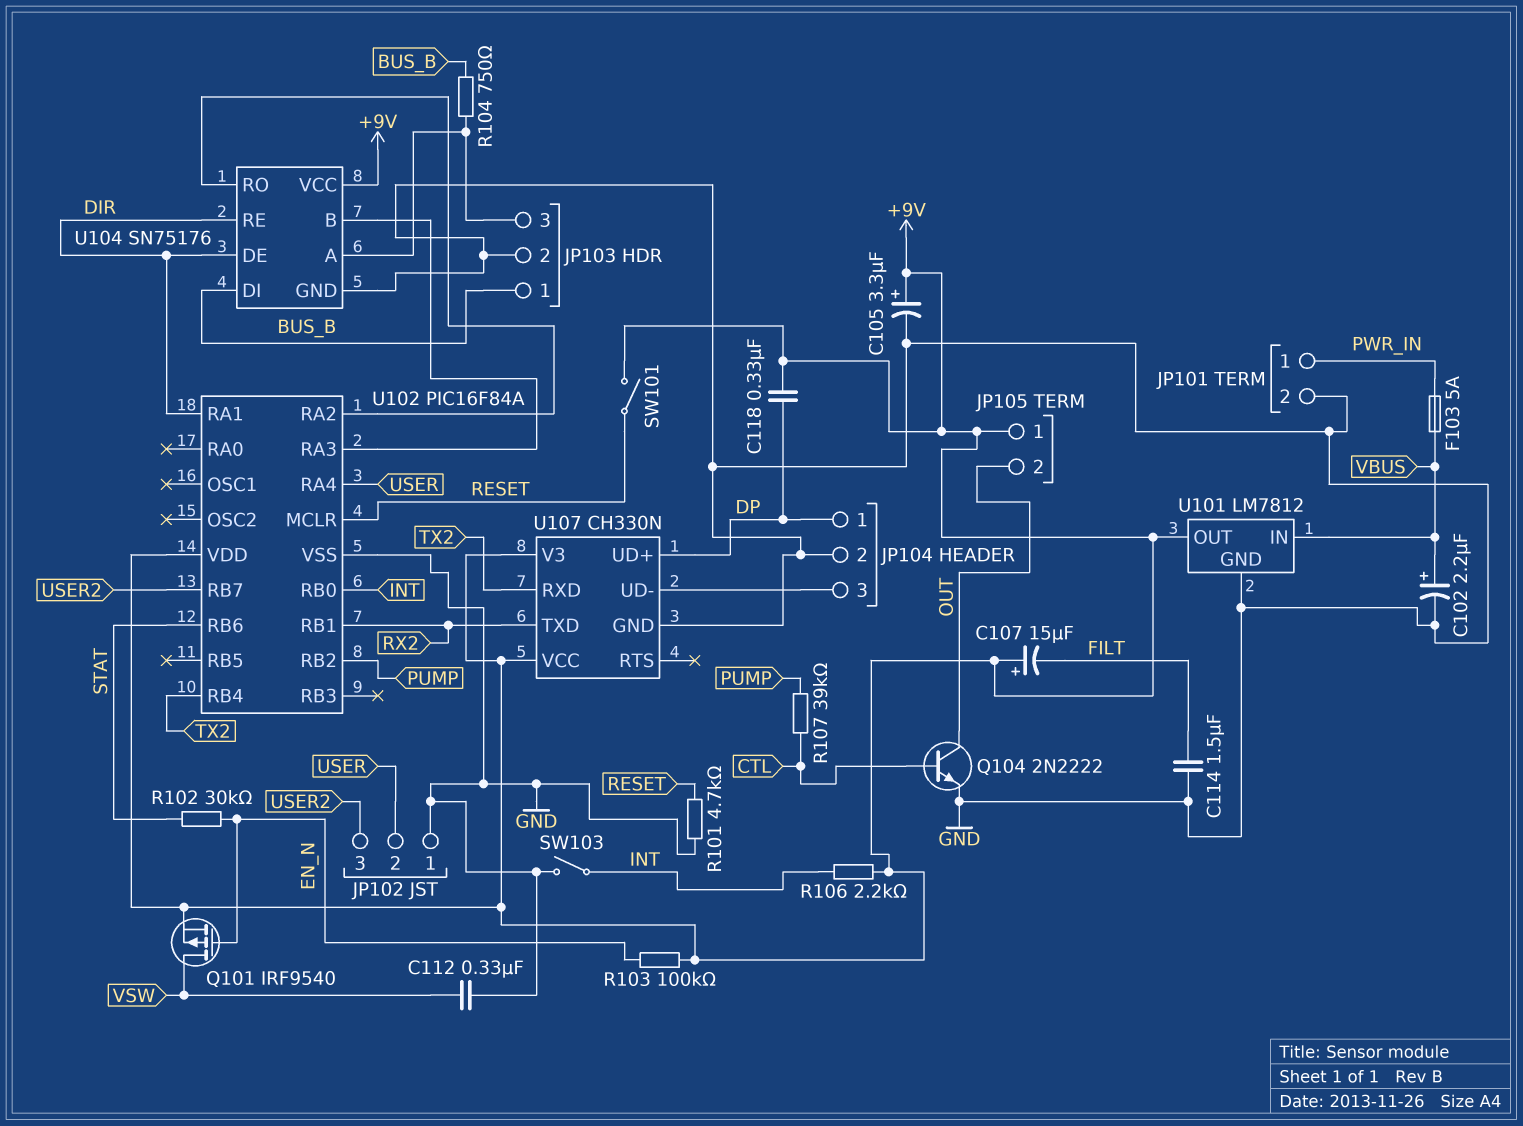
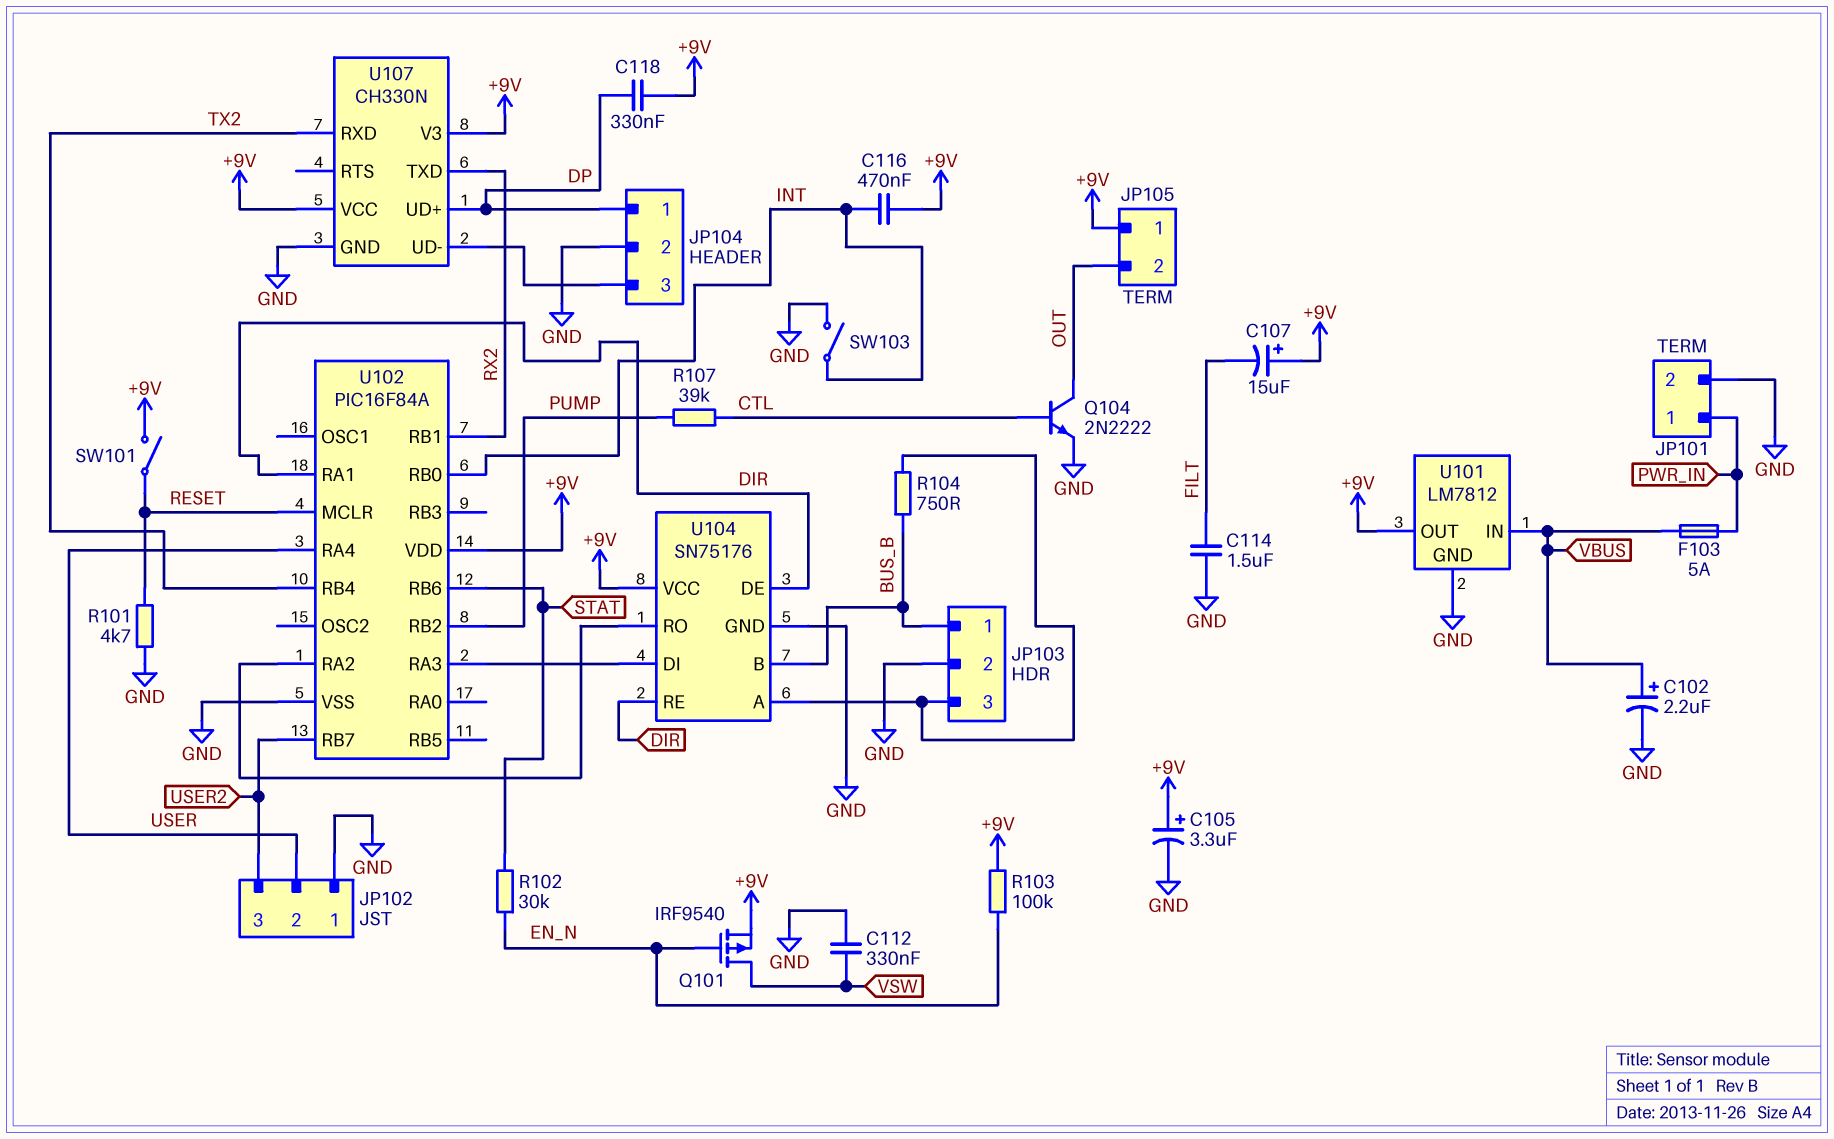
C116: none -> 470nF (+9V, INT)
R106: 2.2k (+9V, INT) -> none
U104 pin B: U102/RA3 -> BUS_B
U104 pin DI: BUS_B -> U102/RA3

